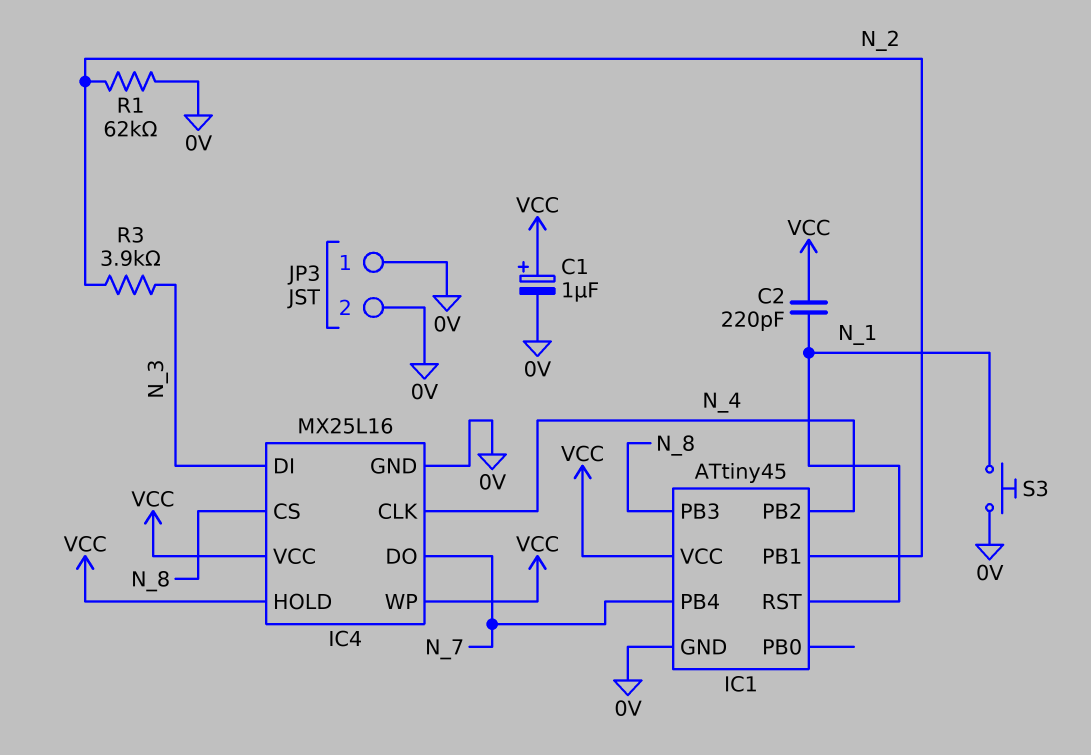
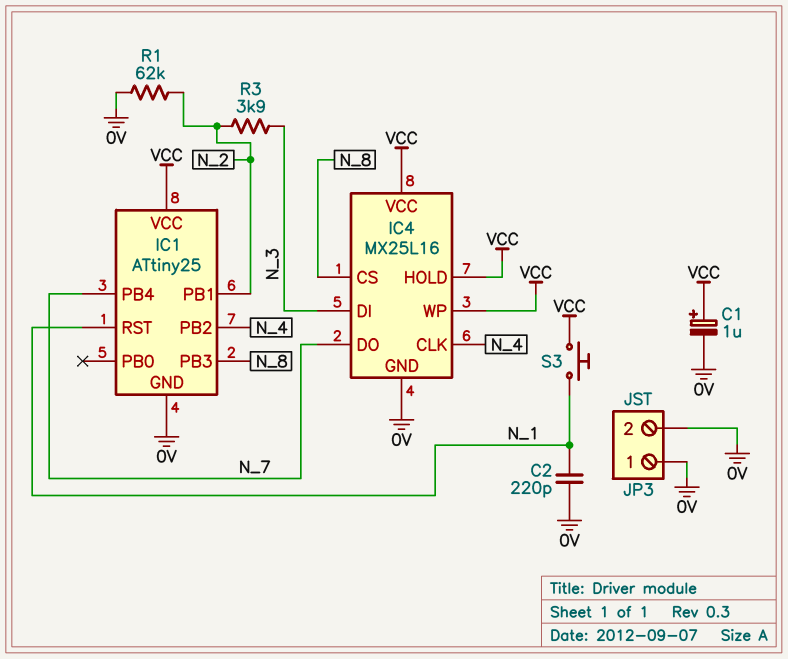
C2: 220pF (N_1, VCC) -> 220pF (0V, N_1)
IC1: ATtiny45 -> ATtiny25
S3: button (0V, N_1) -> button (N_1, VCC)

